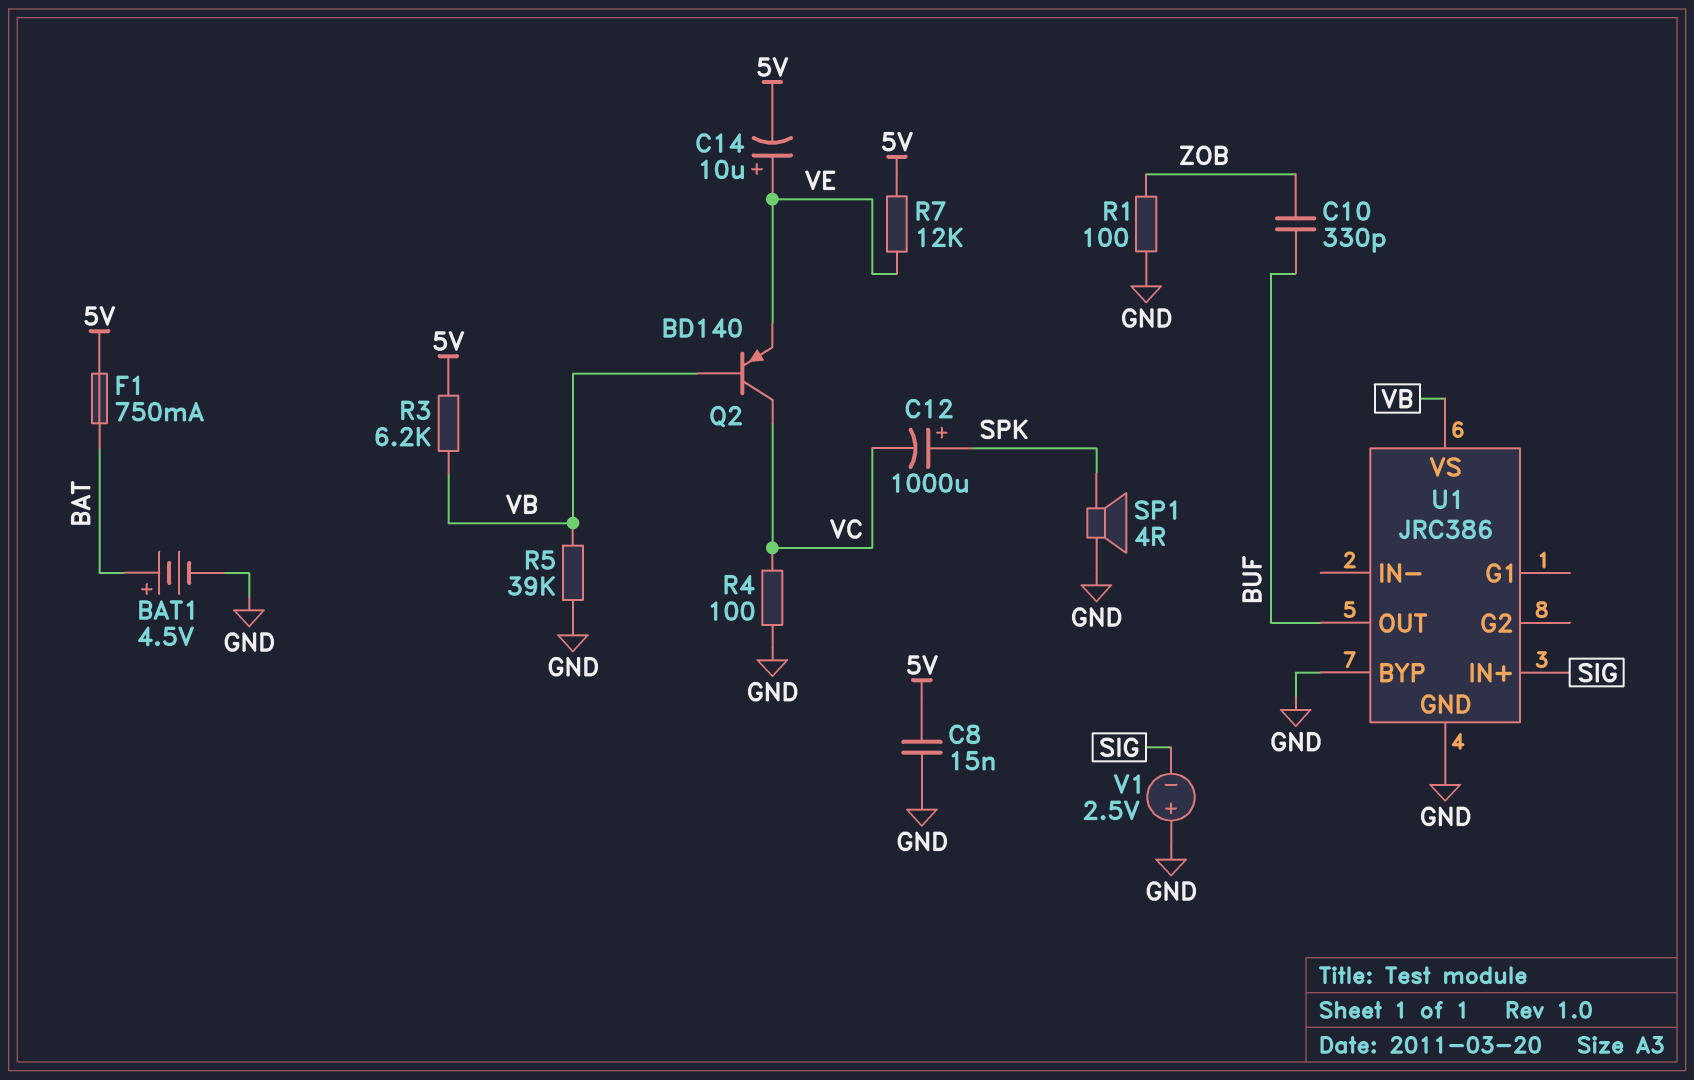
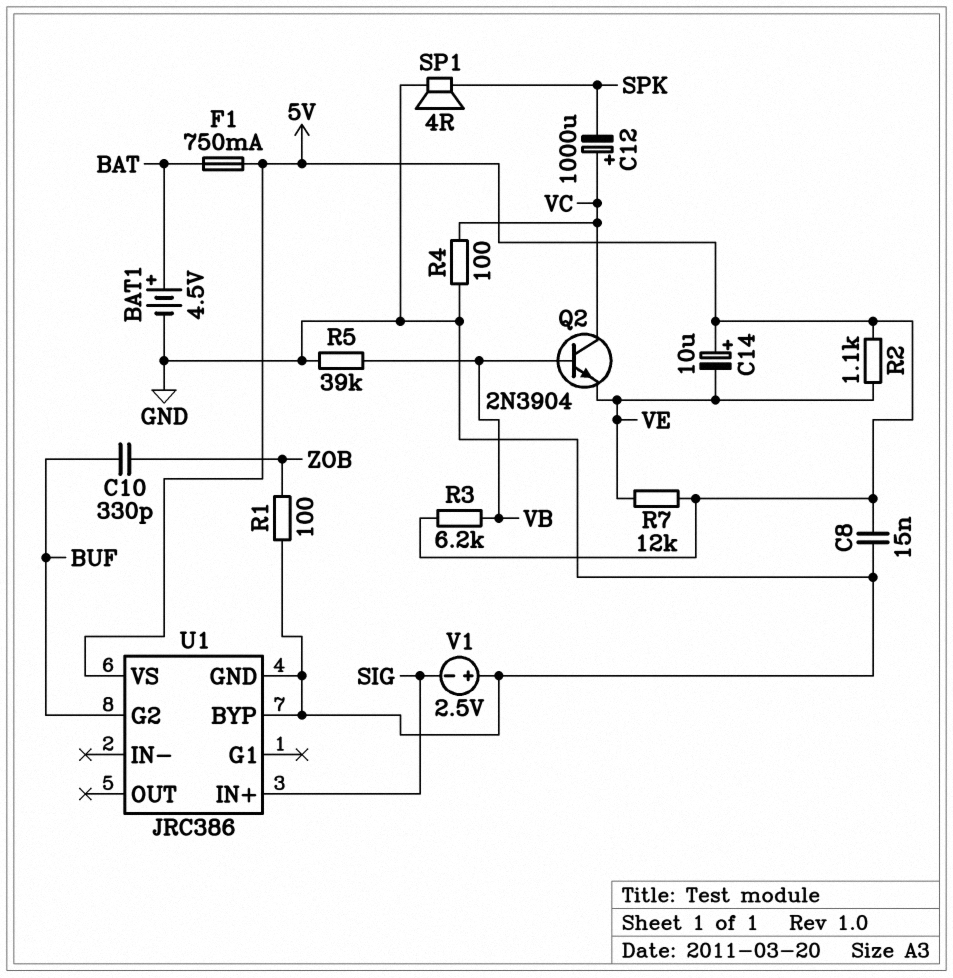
C12: 1000uF (plus SPK, minus VC) -> 1000uF (plus VC, minus SPK)
C14: 10uF (plus VE, minus 5V) -> 10uF (plus 5V, minus VE)
Q2: PNP BD140 (B VB, C VC, E VE) -> NPN 2N3904 (B VB, C VC, E VE)
R2: none -> 1.1k (5V, VE)
U1 pin G2: none -> BUF
U1 pin OUT: BUF -> none
U1 pin VS: VB -> 5V

